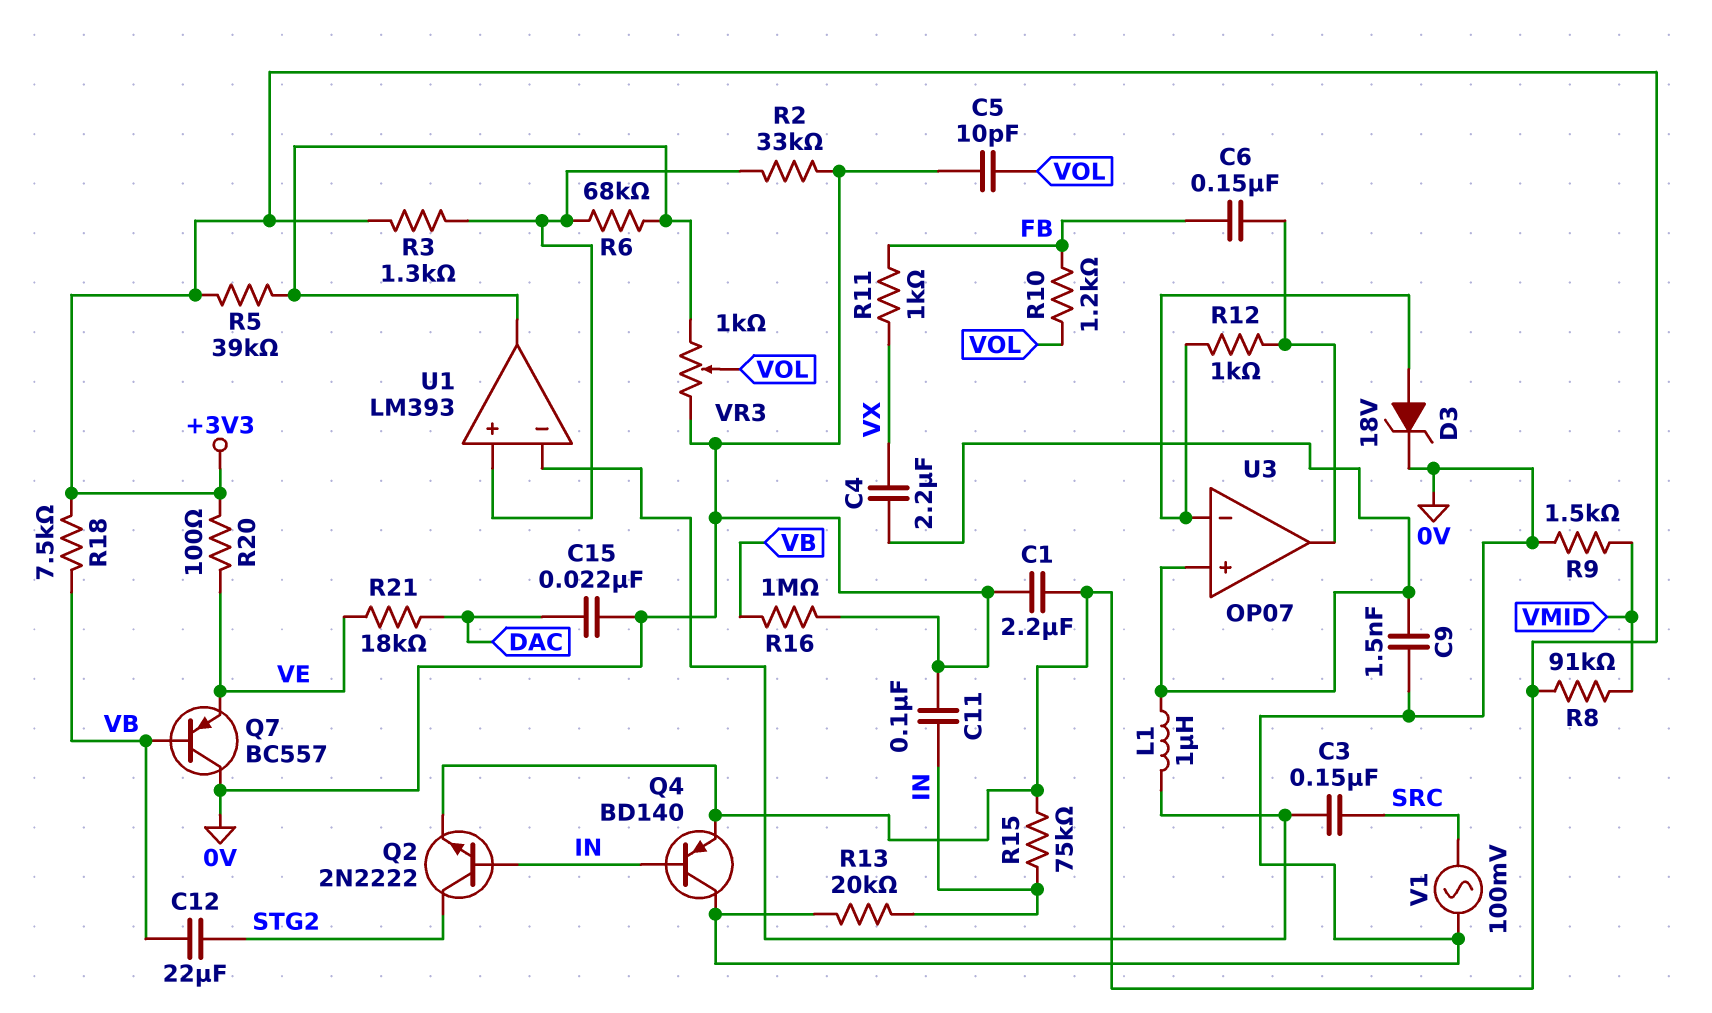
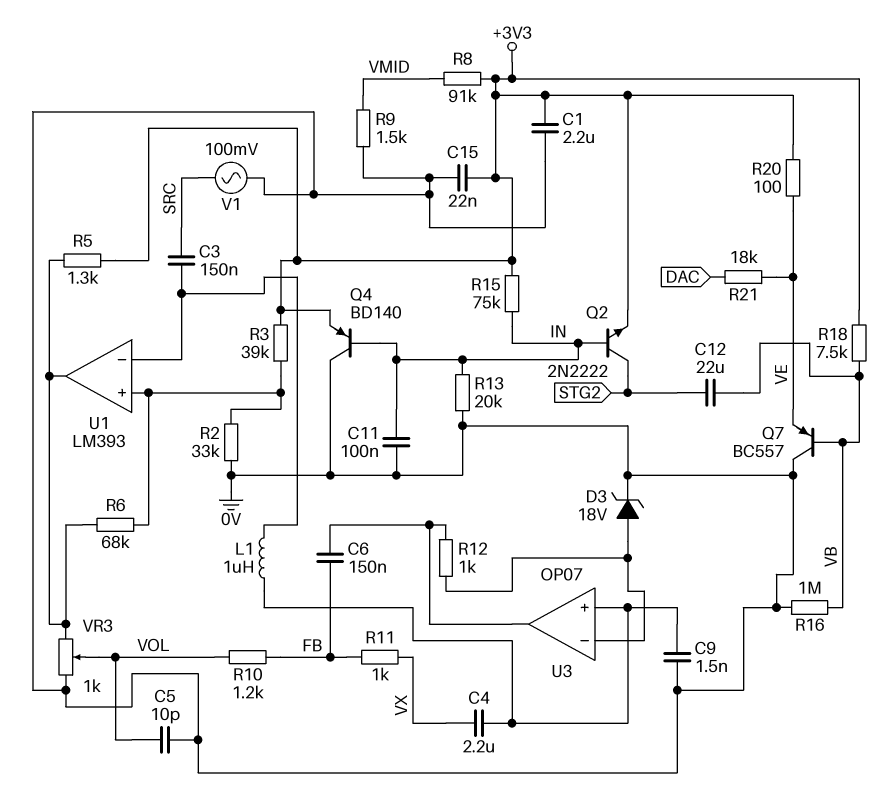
C15: 22nF (0V, DAC) -> 22nF (+3V3, 0V)
R3: 1.3k (+3V3, U1/in+) -> 39k (+3V3, U1/in+)
R5: 39k (+3V3, U1/out) -> 1.3k (+3V3, U1/out)

